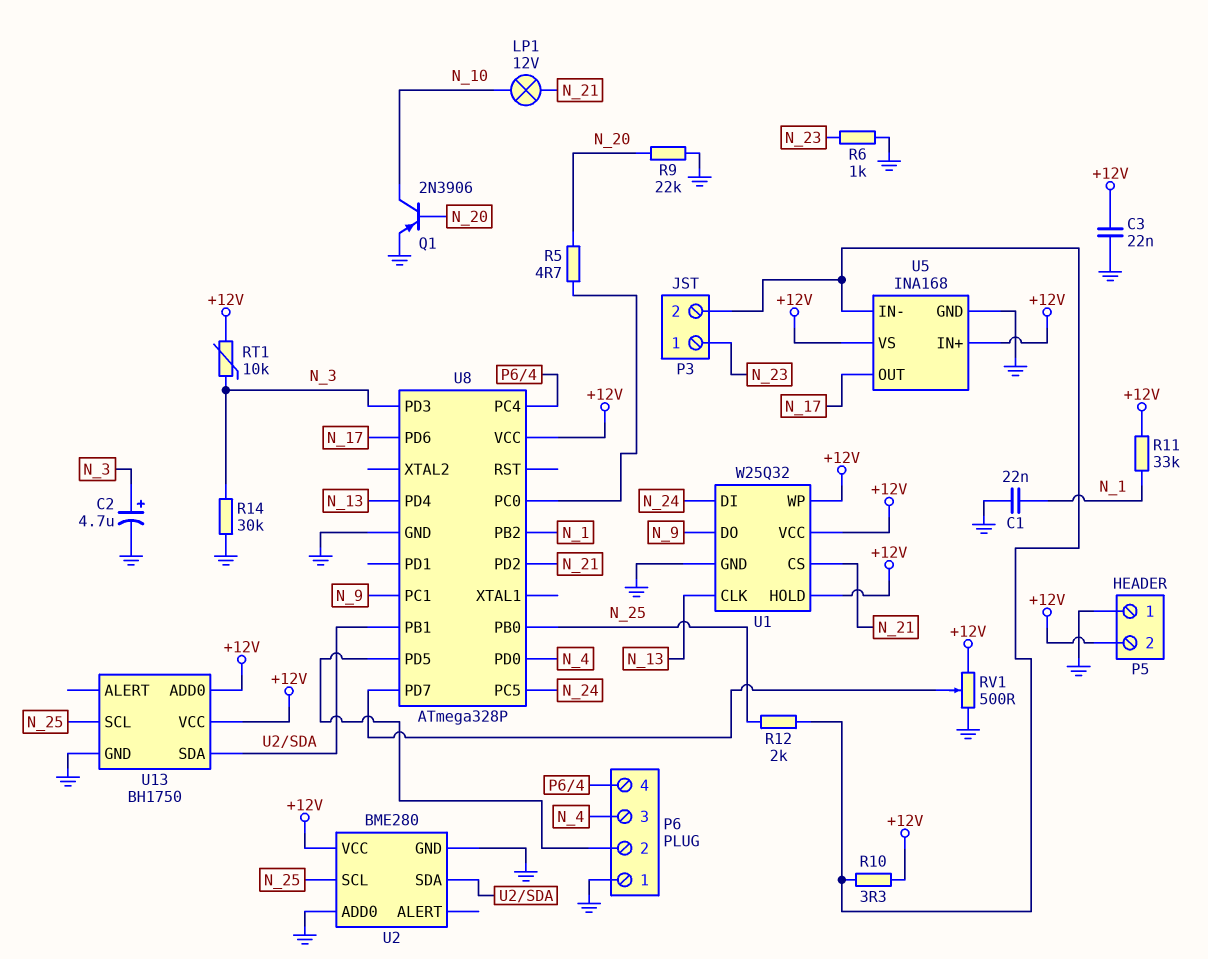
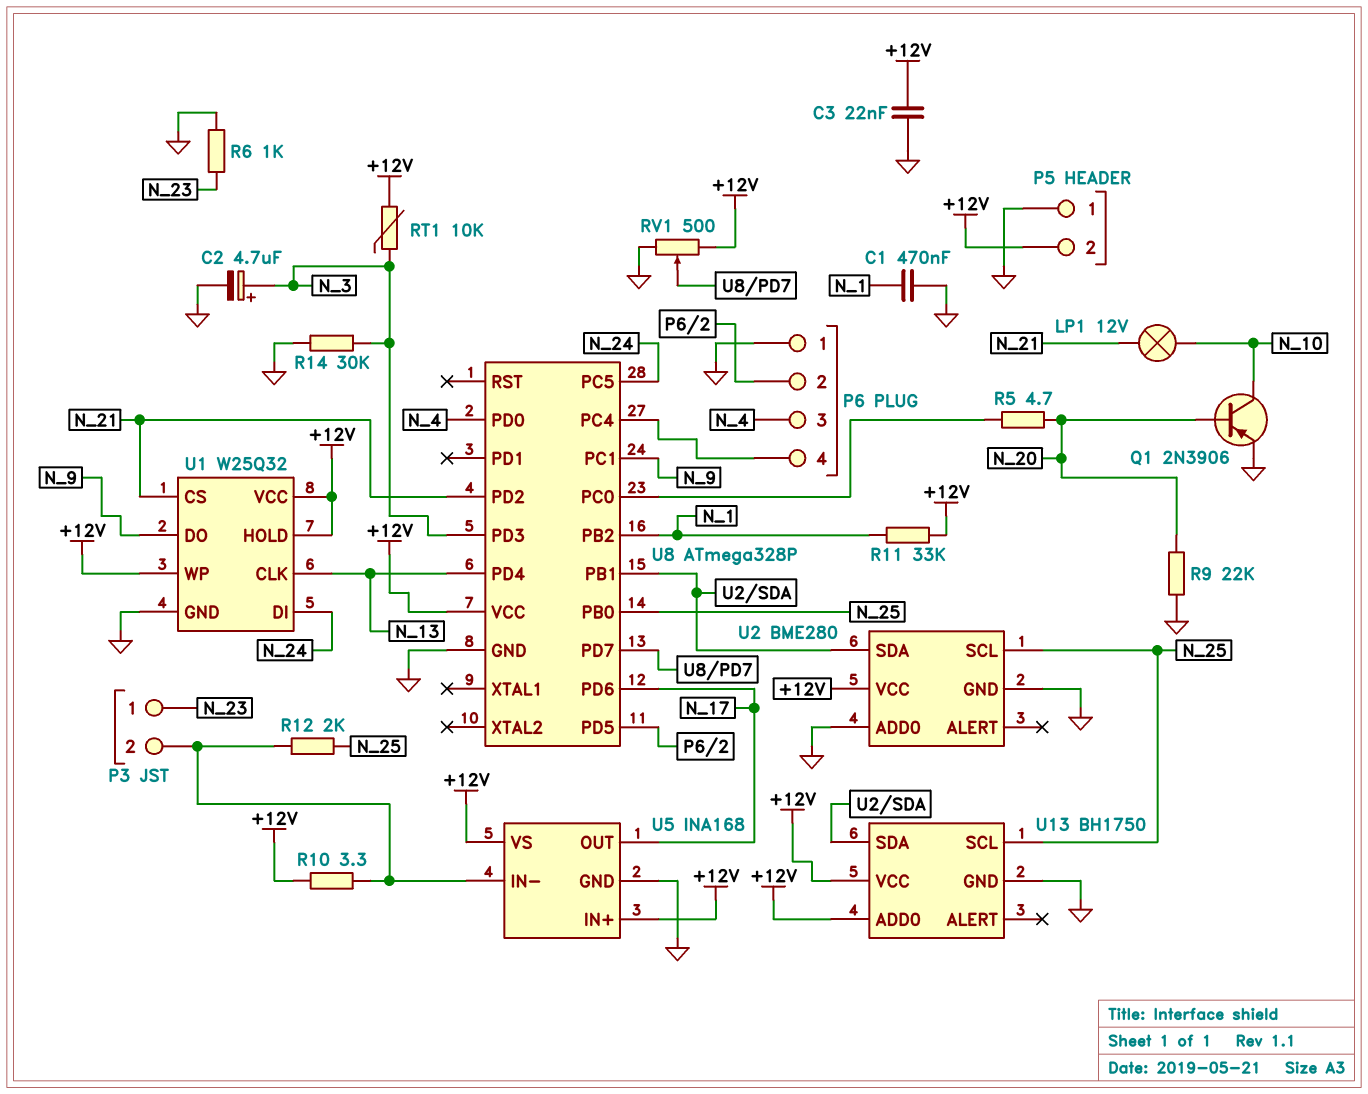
C1: 22nF (GND, N_1) -> 470nF (GND, N_1)

